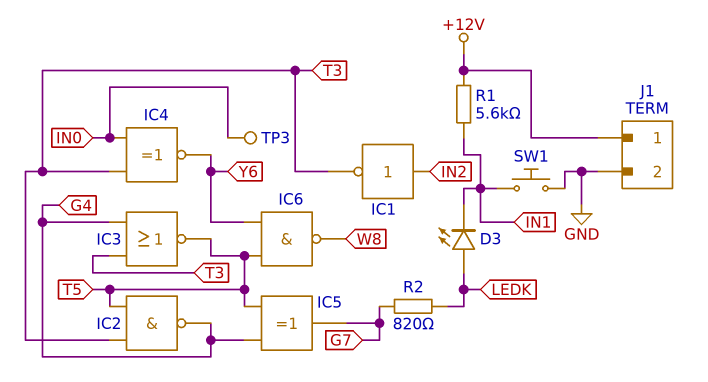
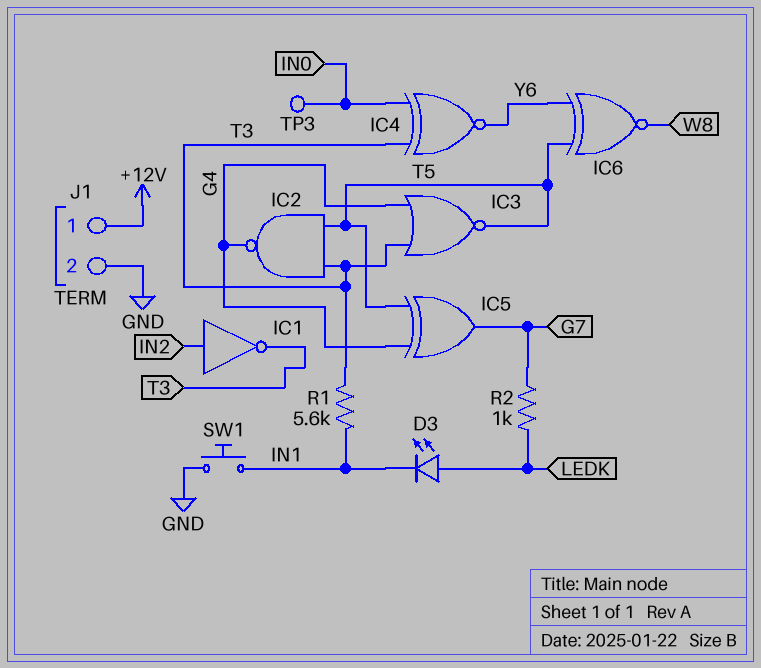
IC6: NAND (in T5, in Y6, out W8) -> XNOR (in T5, in Y6, out W8)
R1: 5.6k (+12V, IN1) -> 5.6k (IN1, T3)
R2: 820 (G7, LEDK) -> 1k (G7, LEDK)

